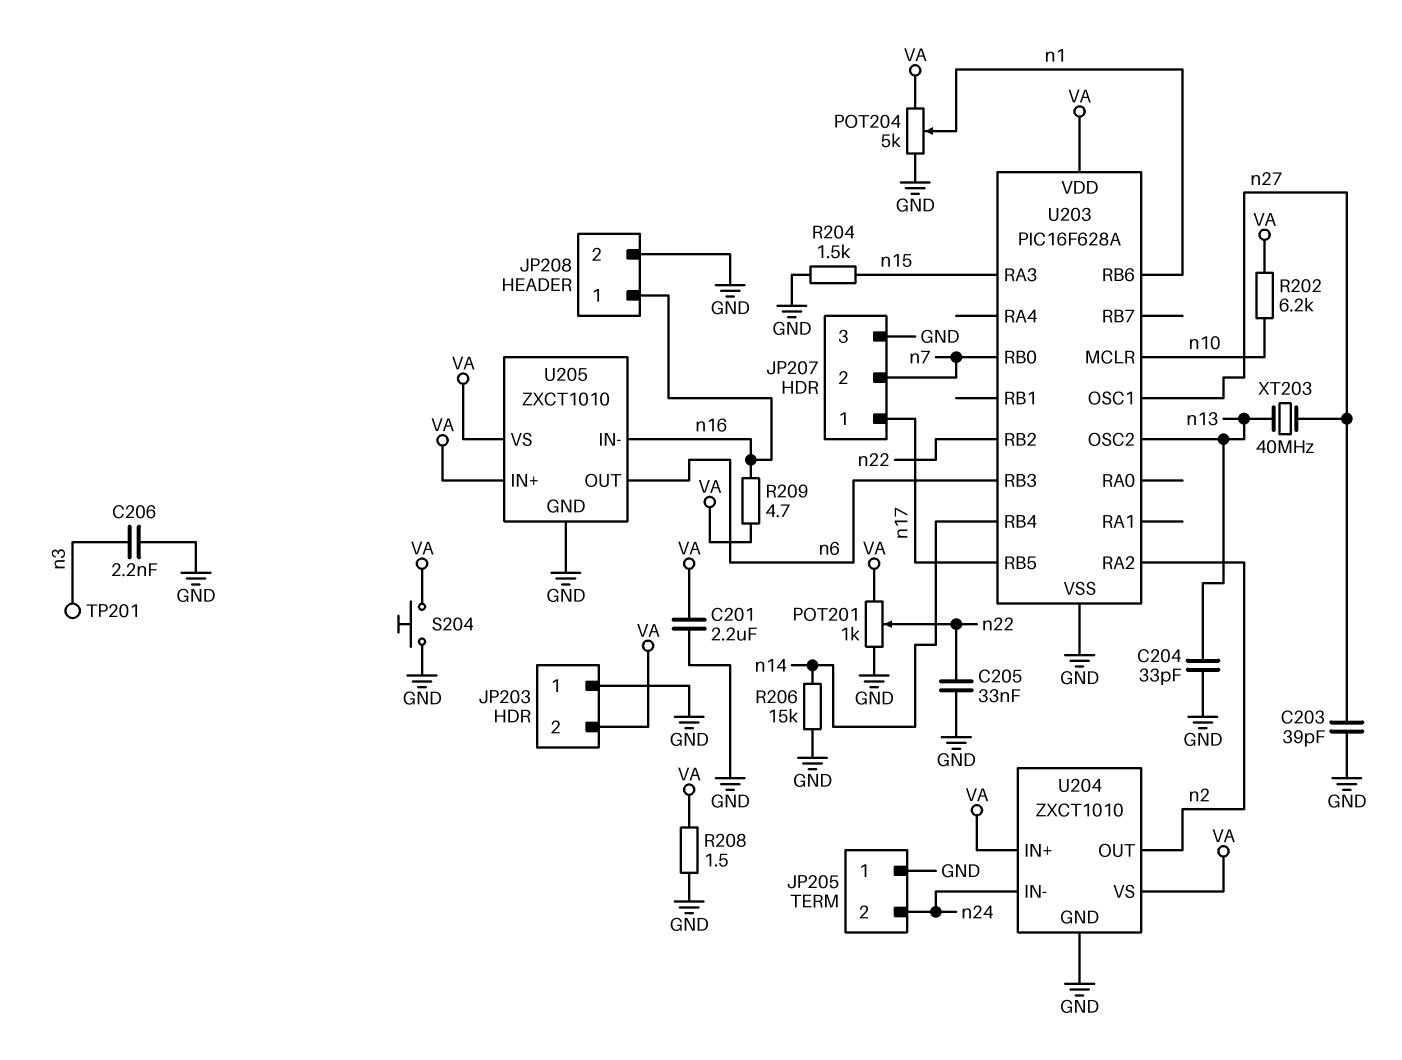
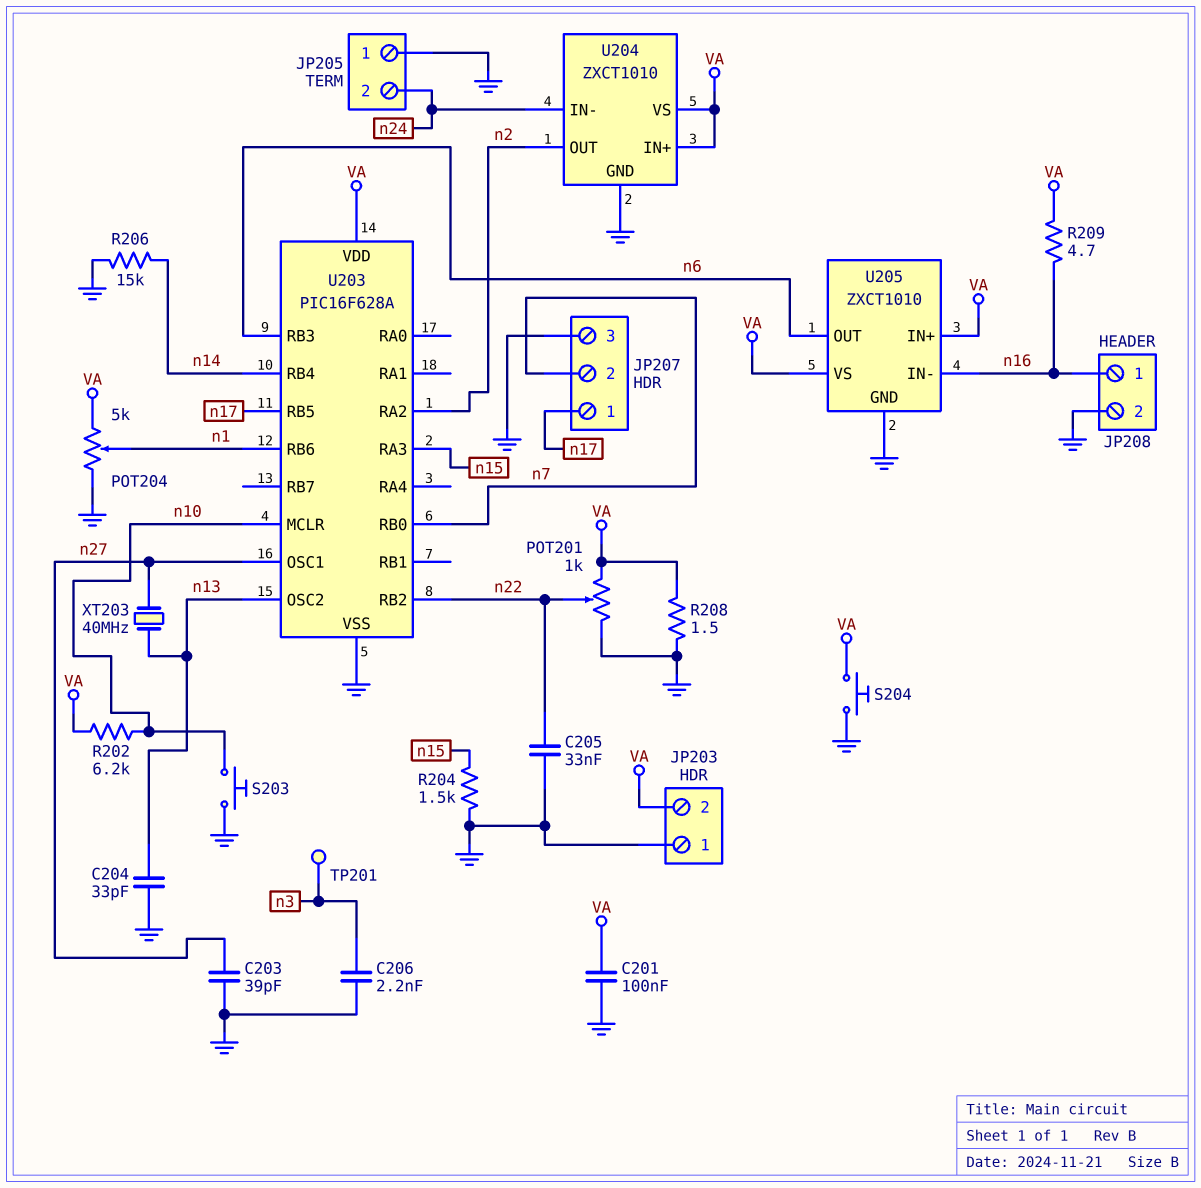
C201: 2.2uF (GND, VA) -> 100nF (GND, VA)
S203: none -> button (GND, n10)

